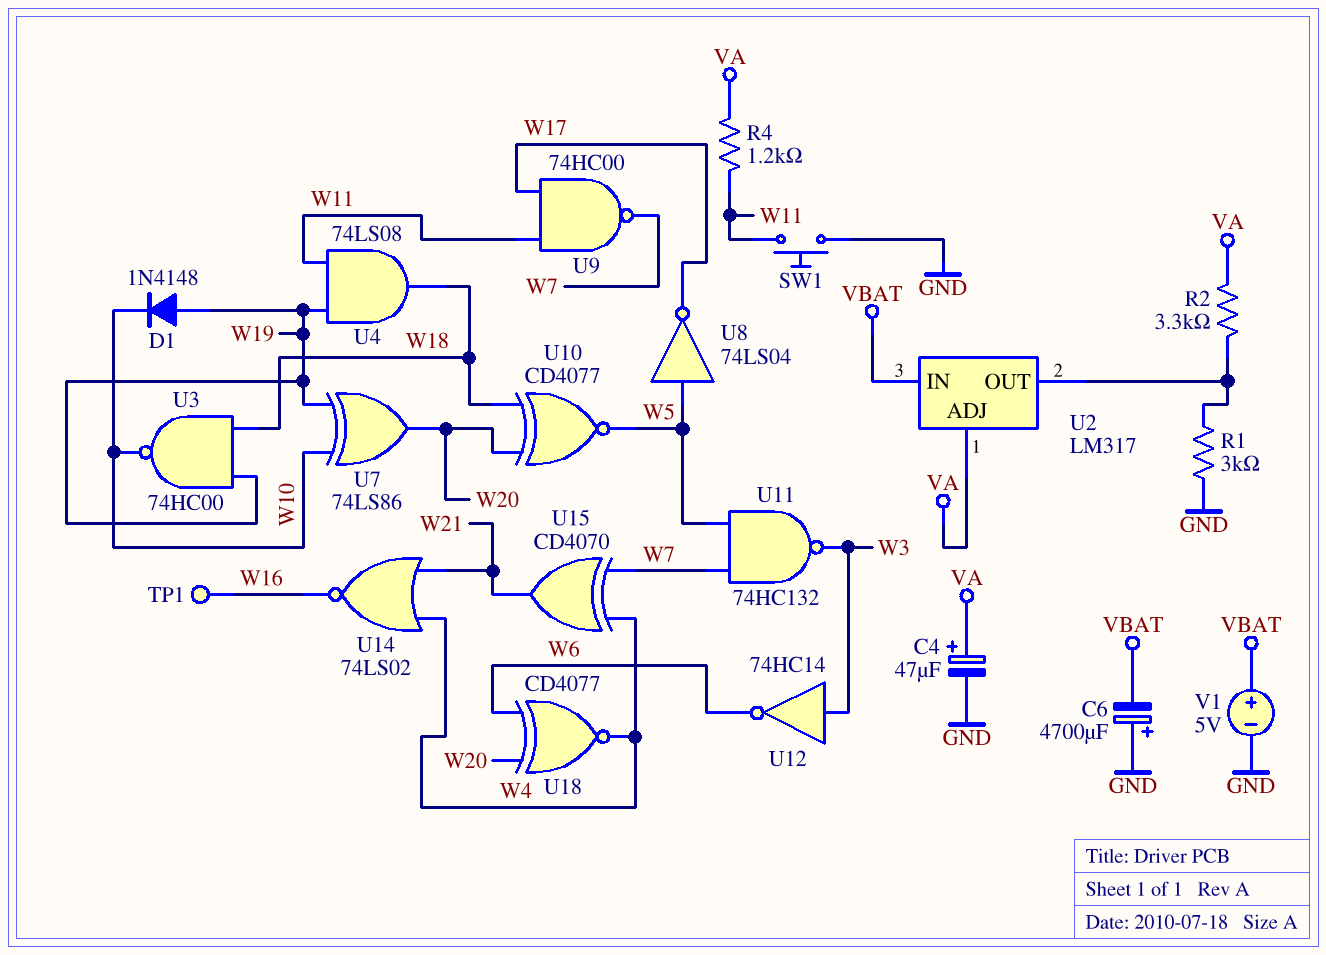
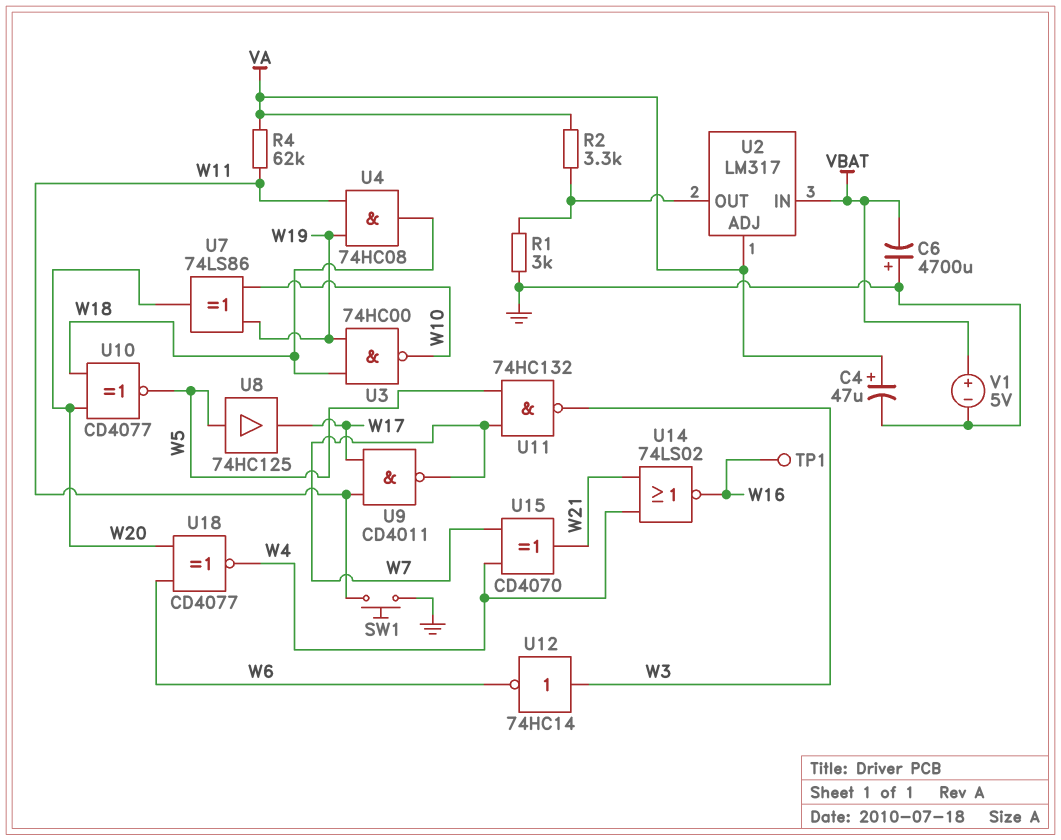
D1: diode 1N4148 (A W19, K W10) -> none
R4: 1.2k (VA, W11) -> 62k (VA, W11)
U4: AND 74LS08 (in W11, in W19, out W18) -> AND 74HC08 (in W11, in W19, out W18)
U8: NOT 74LS04 (in W5, out W17) -> buffer 74HC125 (in W5, out W17)
U9: NAND 74HC00 (in W11, in W17, out W7) -> NAND CD4011 (in W11, in W17, out W7)

